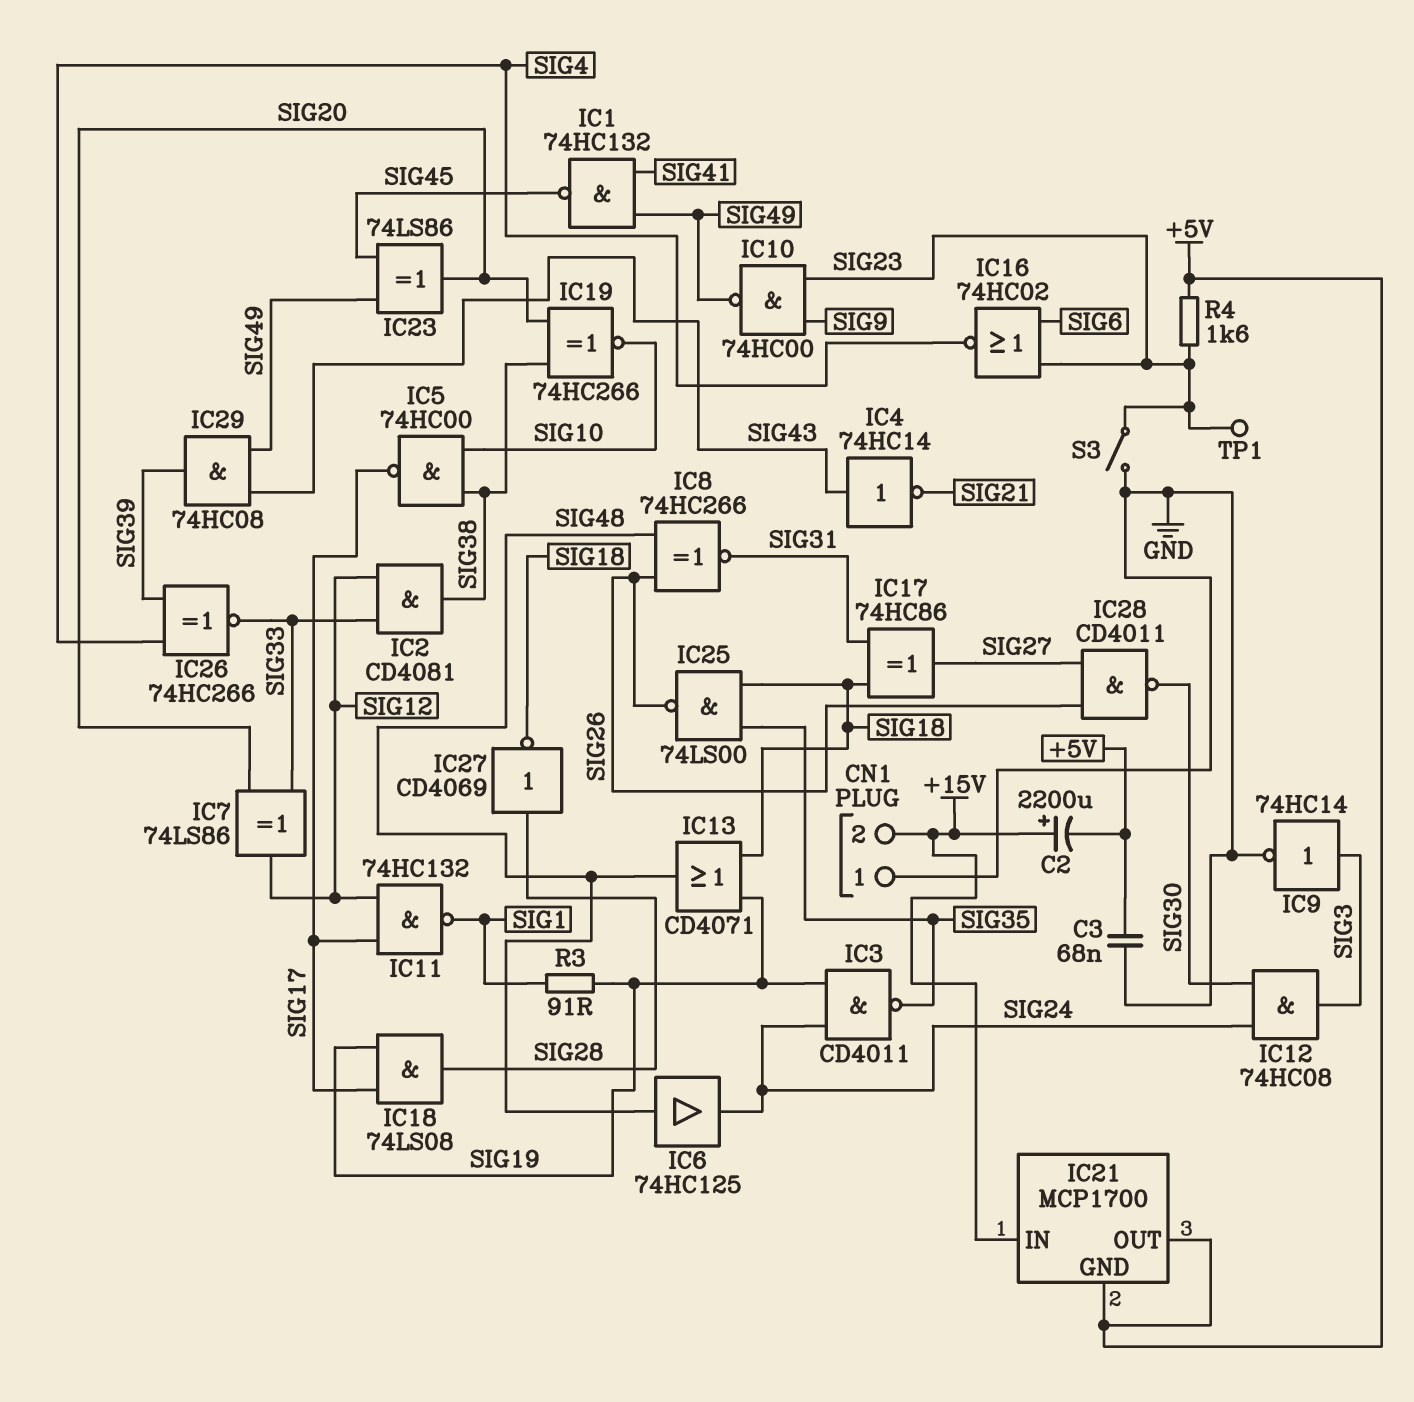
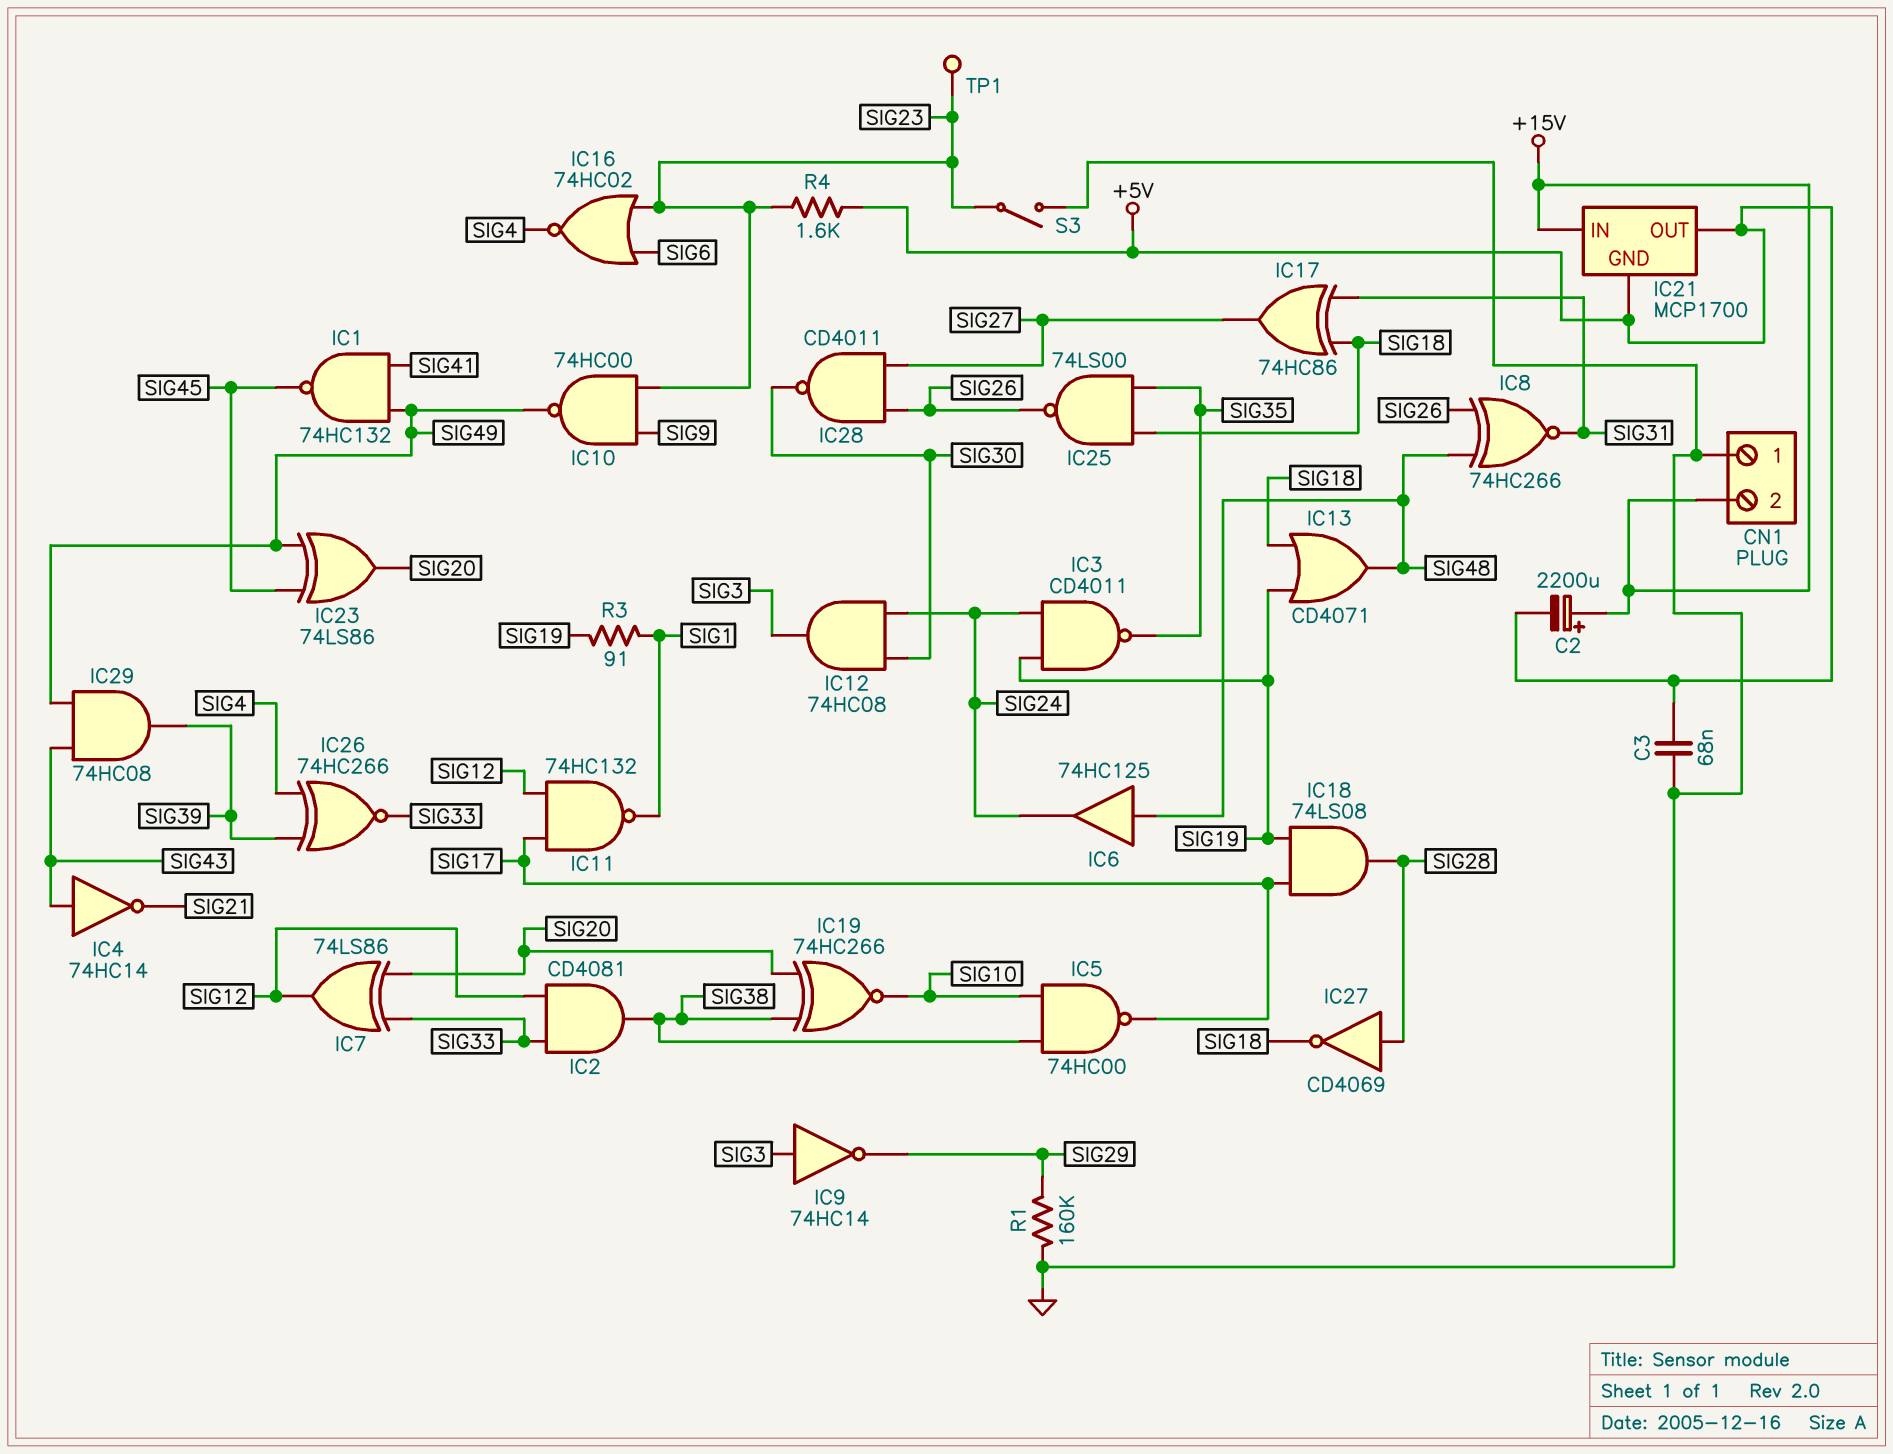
IC9: NOT 74HC14 (in SIG3, out GND) -> NOT 74HC14 (in SIG3, out SIG29)
R1: none -> 160k (GND, SIG29)

